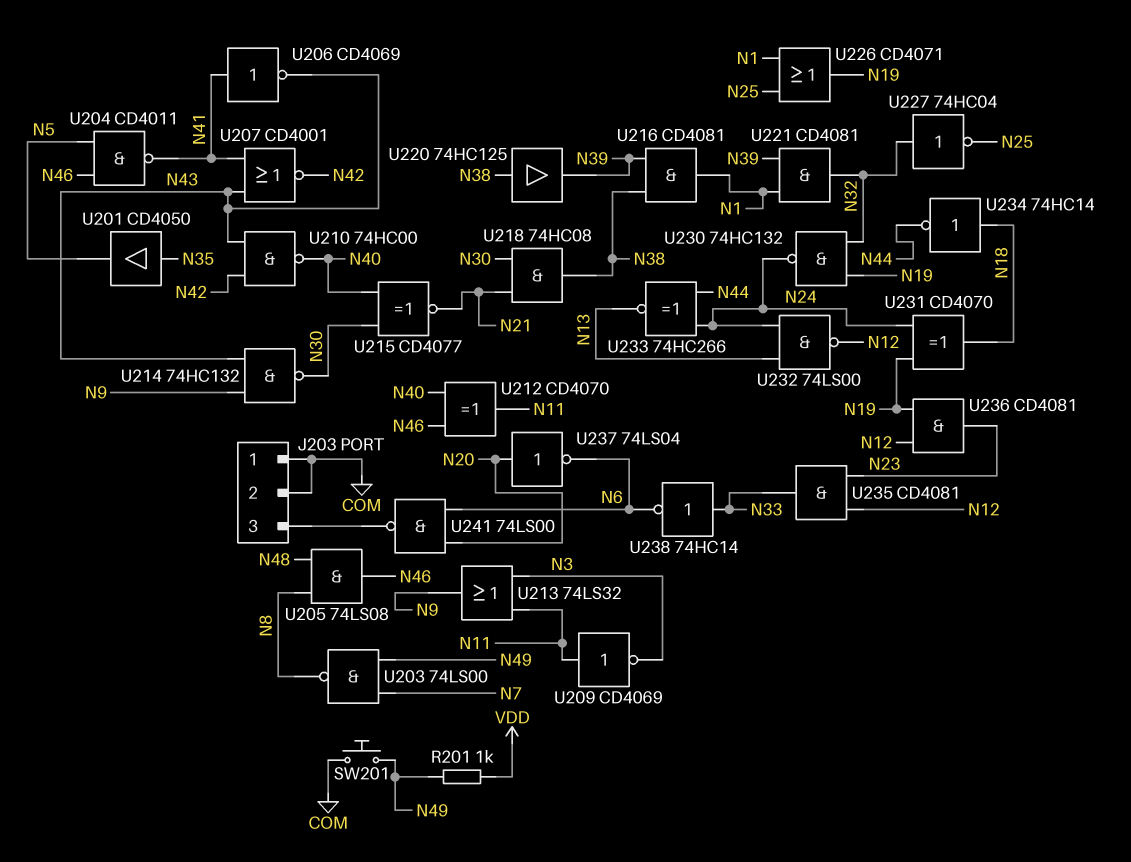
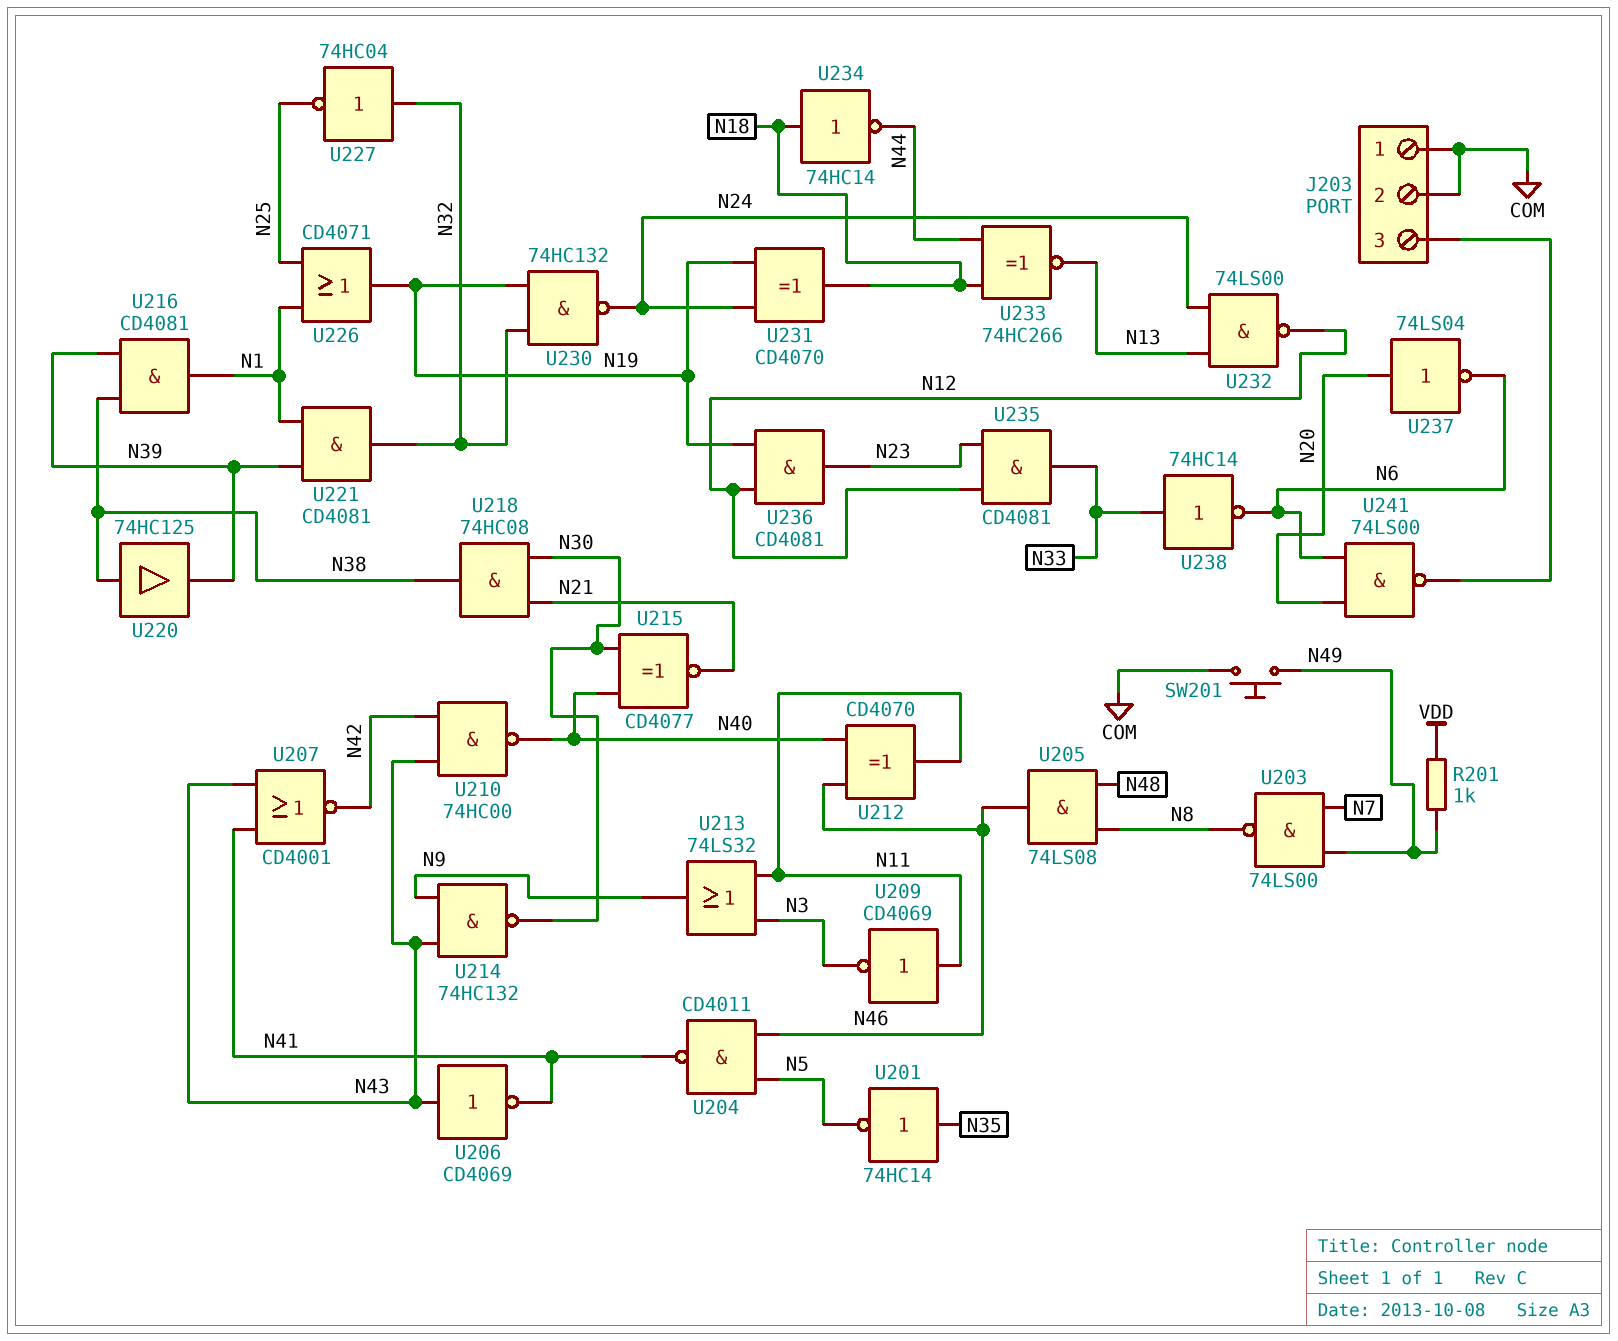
U201: buffer CD4050 (in N35, out N5) -> NOT 74HC14 (in N35, out N5)
U206: NOT CD4069 (in N41, out N43) -> NOT CD4069 (in N43, out N41)
U233: XNOR 74HC266 (in N24, in N44, out N13) -> XNOR 74HC266 (in N18, in N44, out N13)

